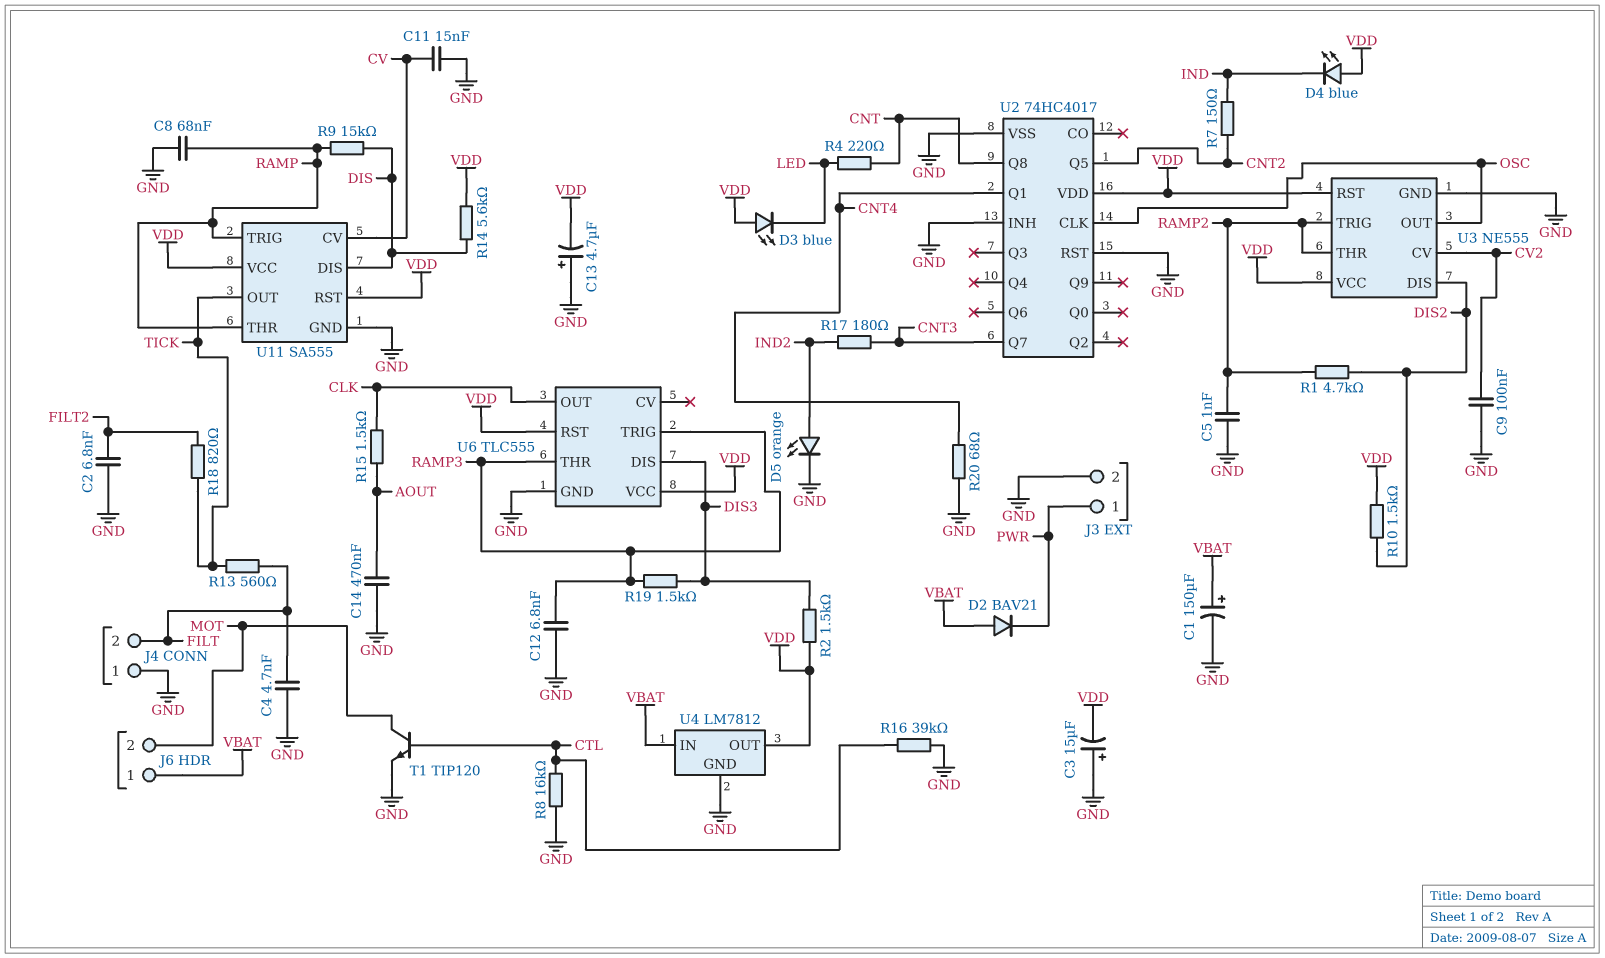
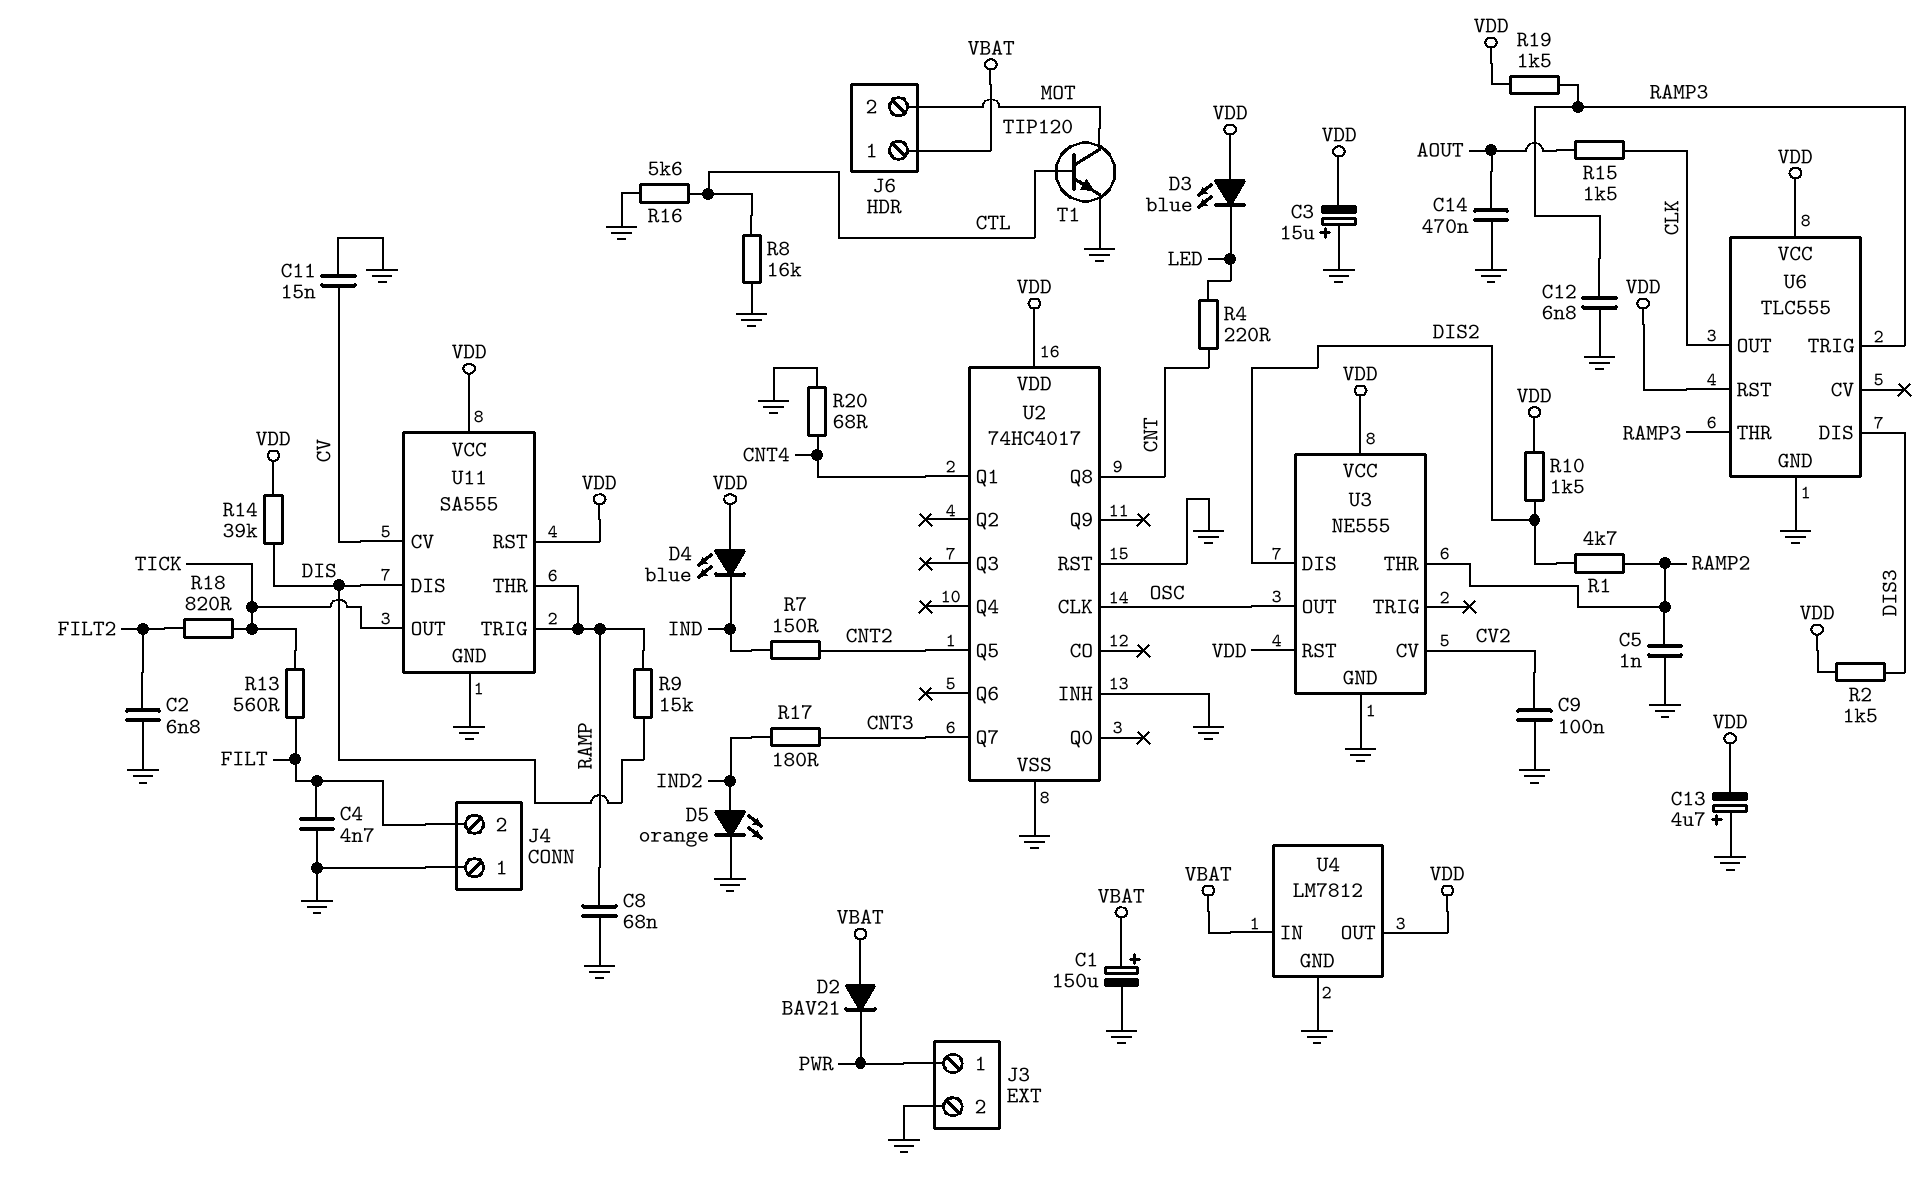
R14: 5.6k (DIS, VDD) -> 39k (DIS, VDD)
R16: 39k (CTL, GND) -> 5.6k (CTL, GND)
R19: 1.5k (DIS3, RAMP3) -> 1.5k (RAMP3, VDD)
U3 pin TRIG: RAMP2 -> none

